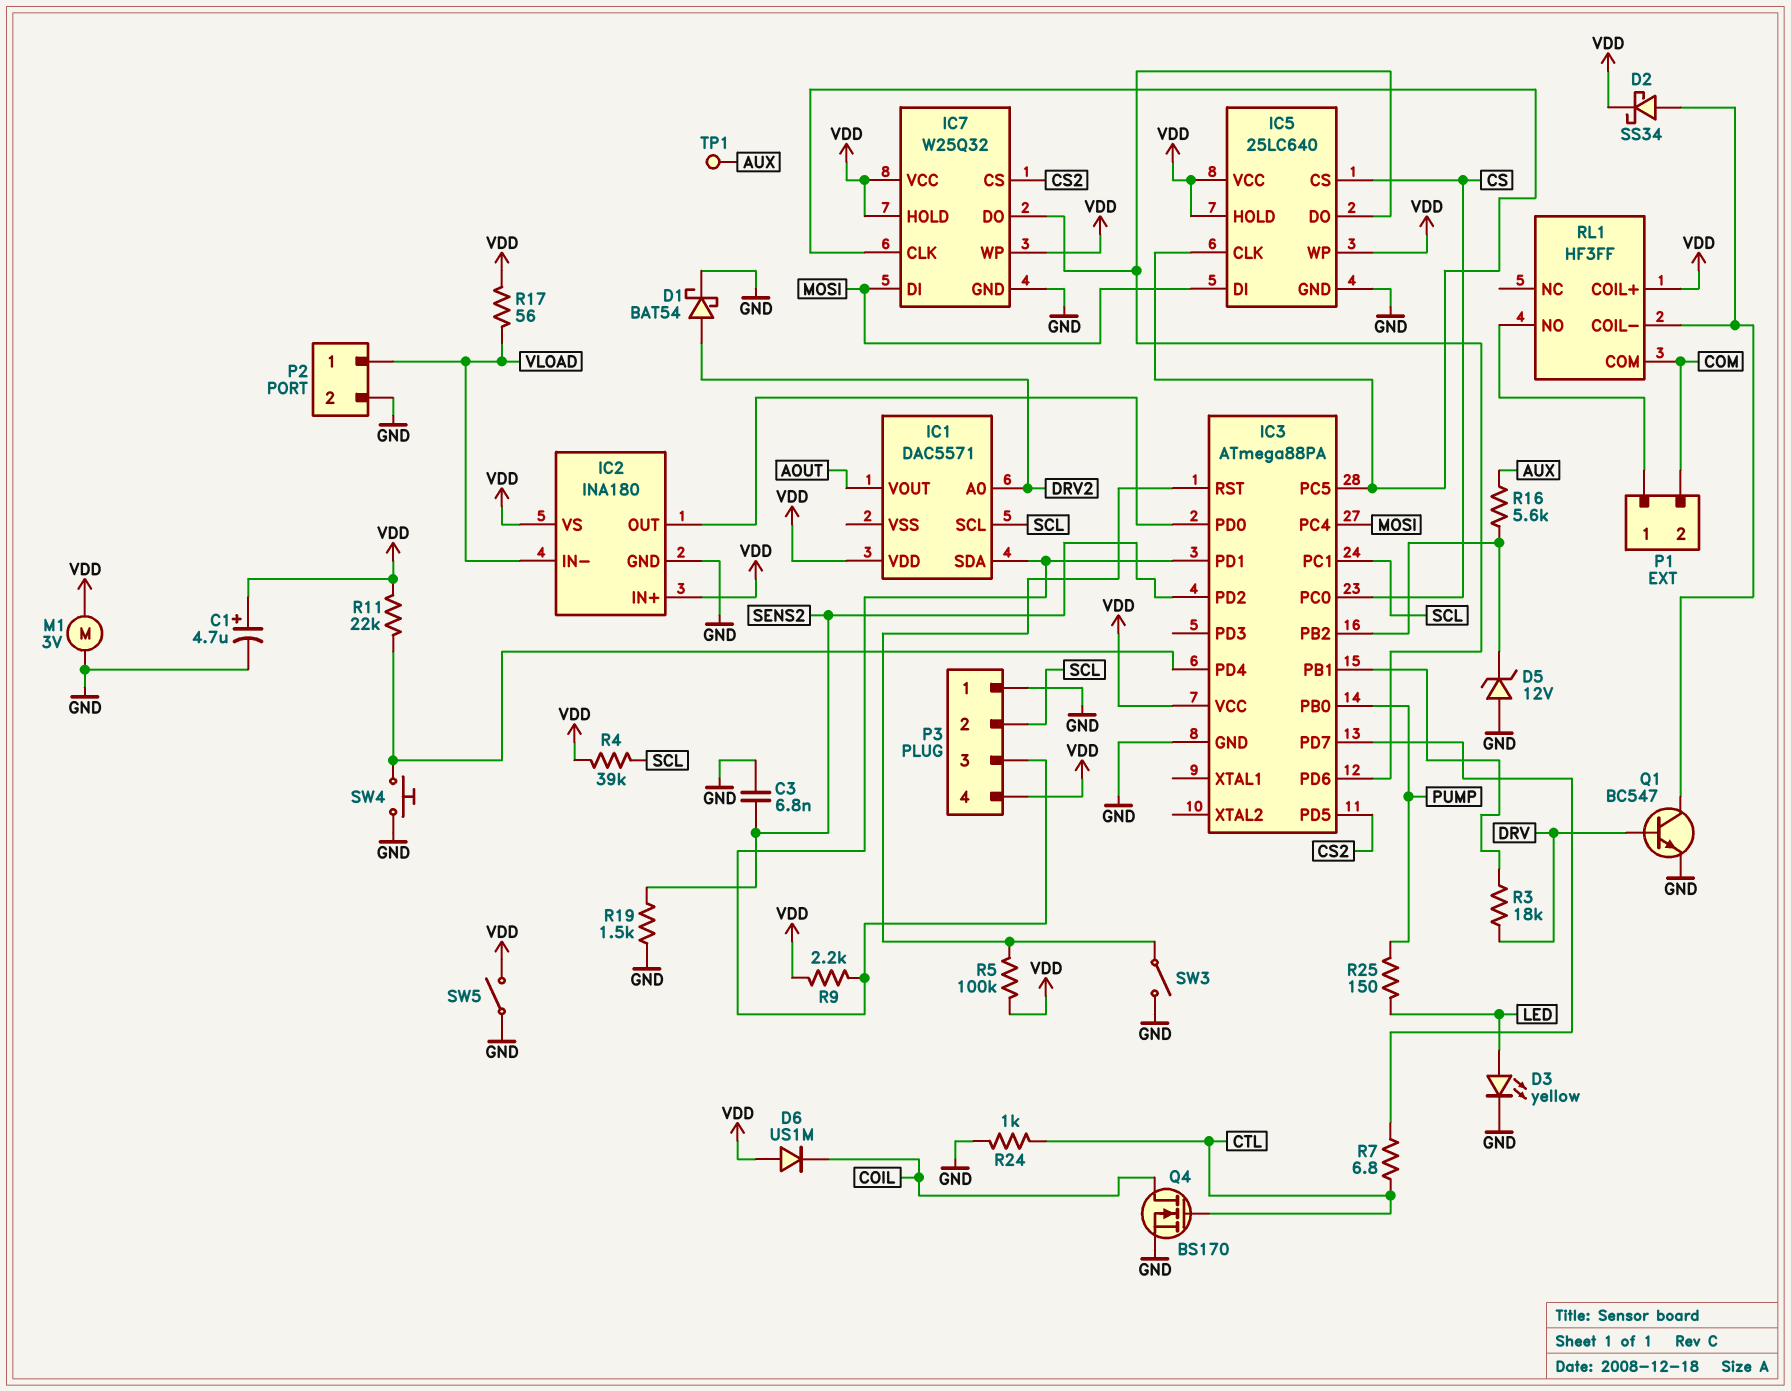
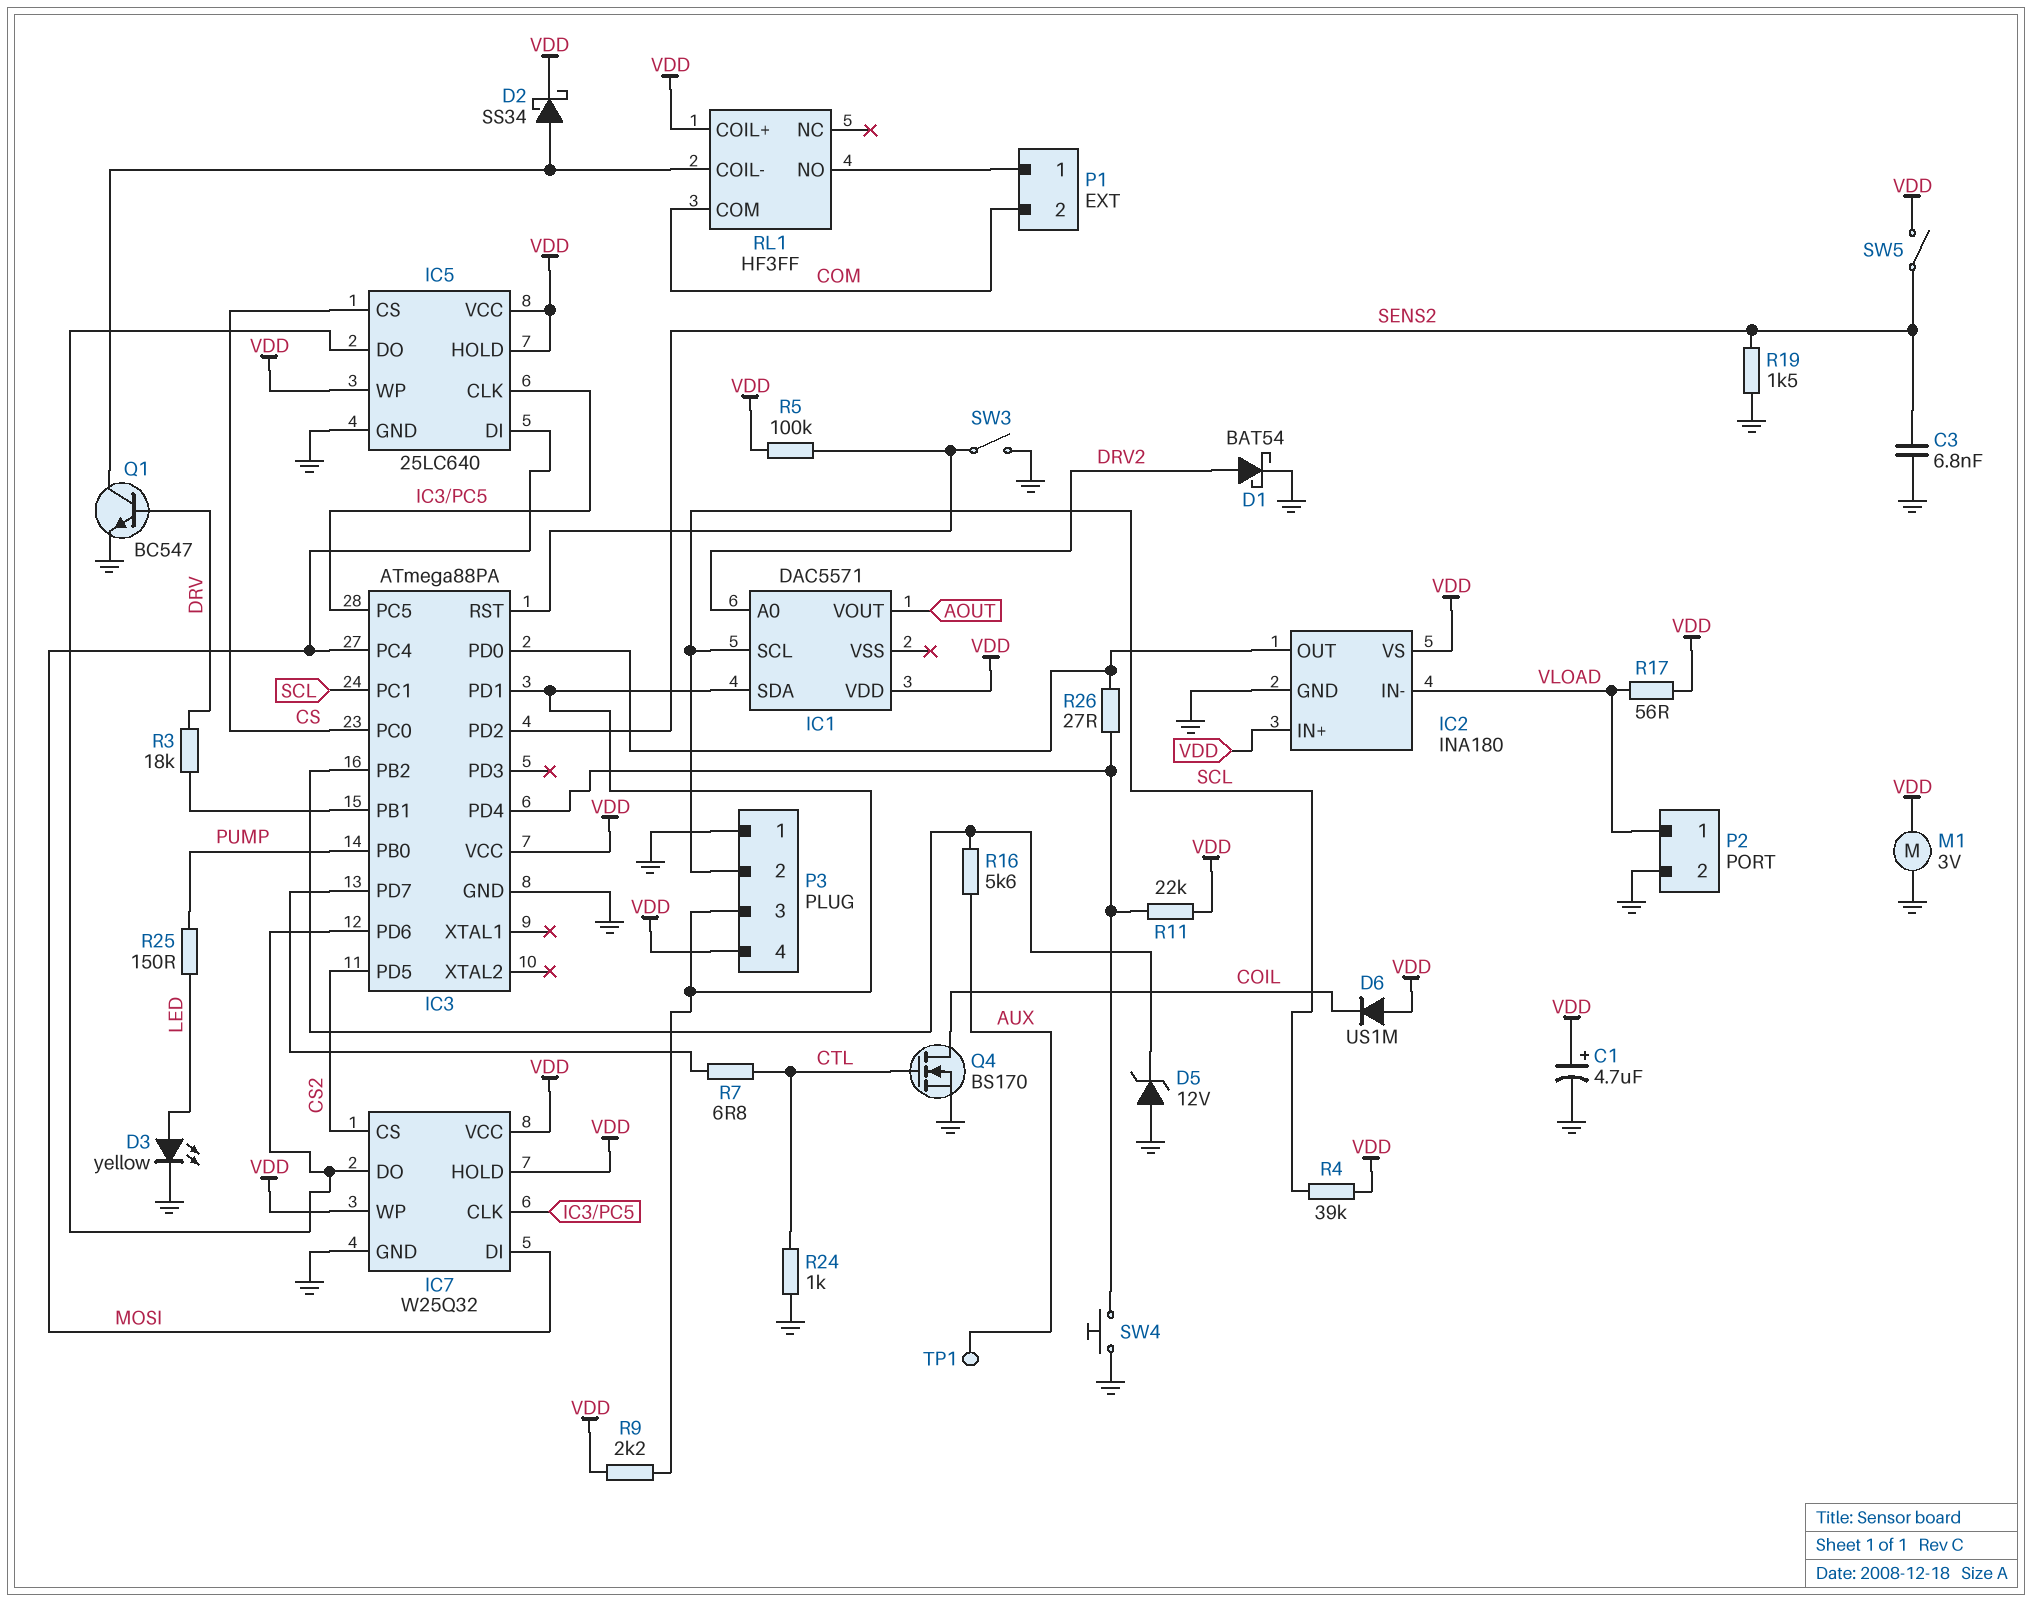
R26: none -> 27 (IC2/OUT, IC3/PD4)
SW5: switch (GND, VDD) -> switch (SENS2, VDD)

